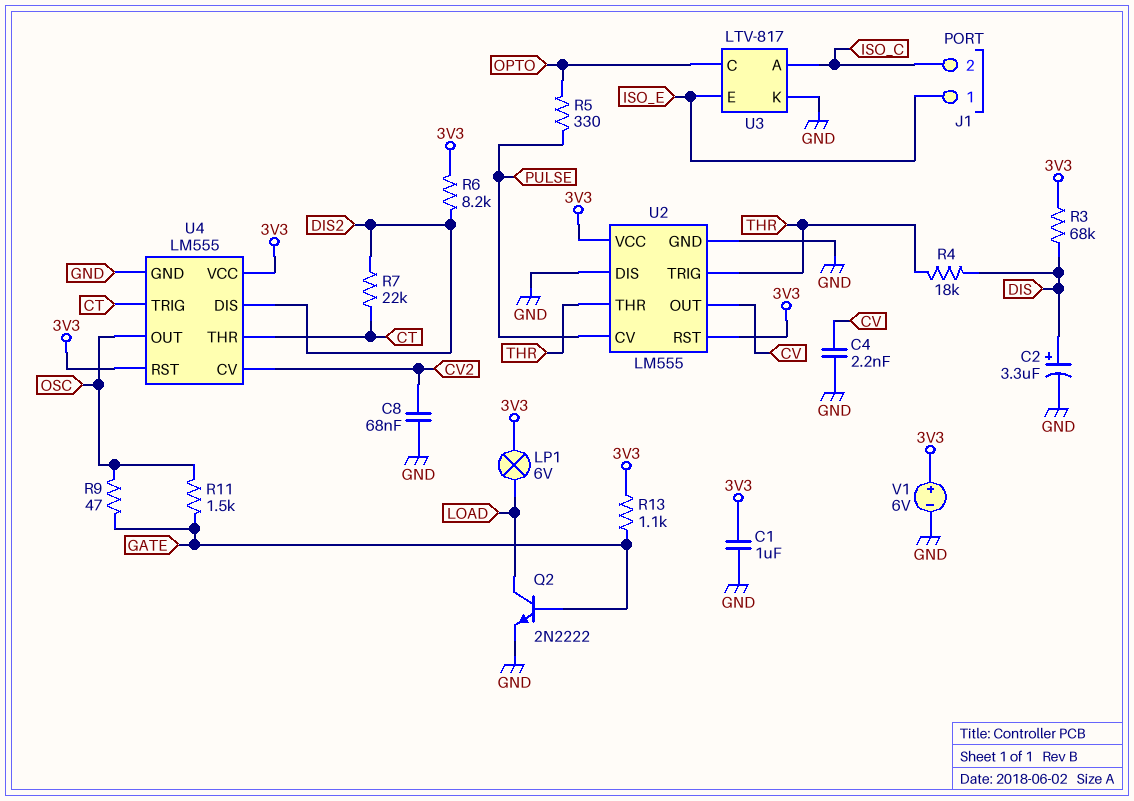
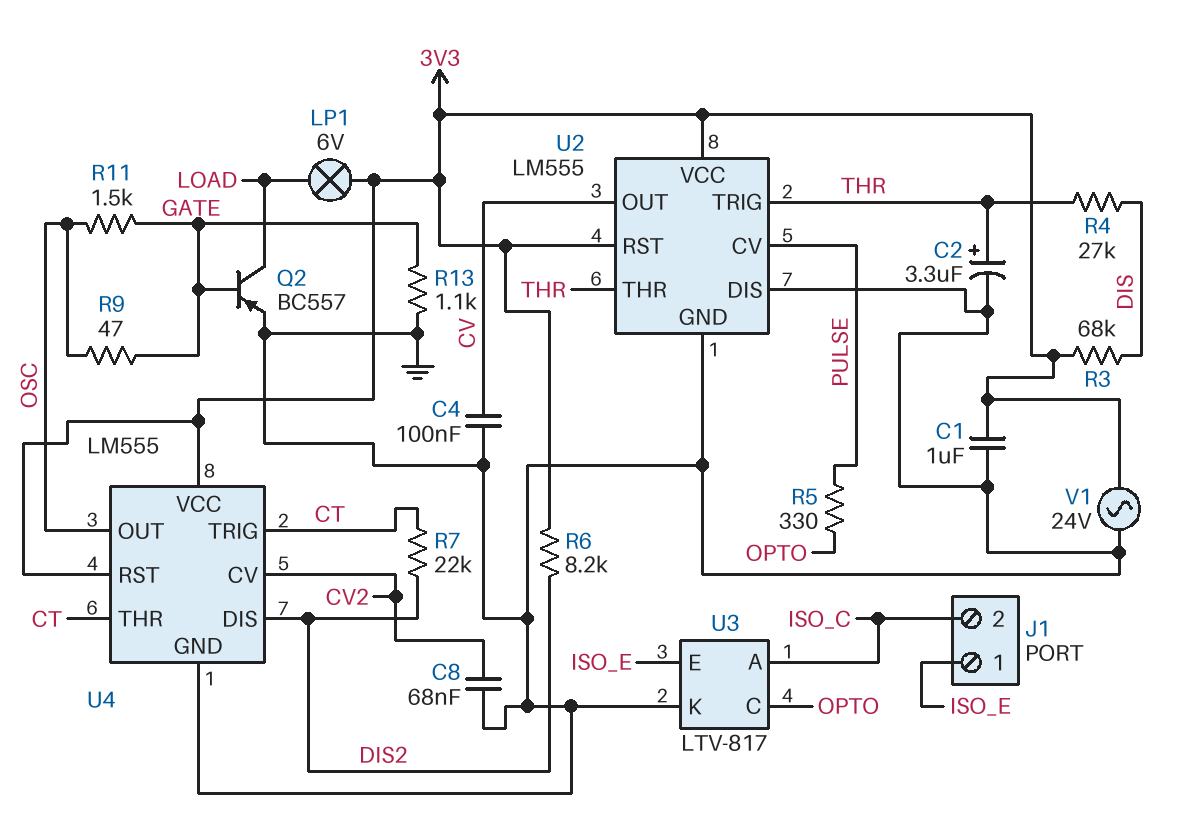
C2: 3.3uF (plus DIS, minus GND) -> 3.3uF (plus THR, minus GND)
C4: 2.2nF (CV, GND) -> 100nF (CV, GND)
Q2: NPN 2N2222 (B GATE, C LOAD, E GND) -> PNP BC557 (B GATE, C LOAD, E GND)
R4: 18k (DIS, THR) -> 27k (DIS, THR)
R13: 1.1k (3V3, GATE) -> 1.1k (GATE, GND)
V1: 6V (plus 3V3, minus GND) -> AC 24V (3V3, GND)

